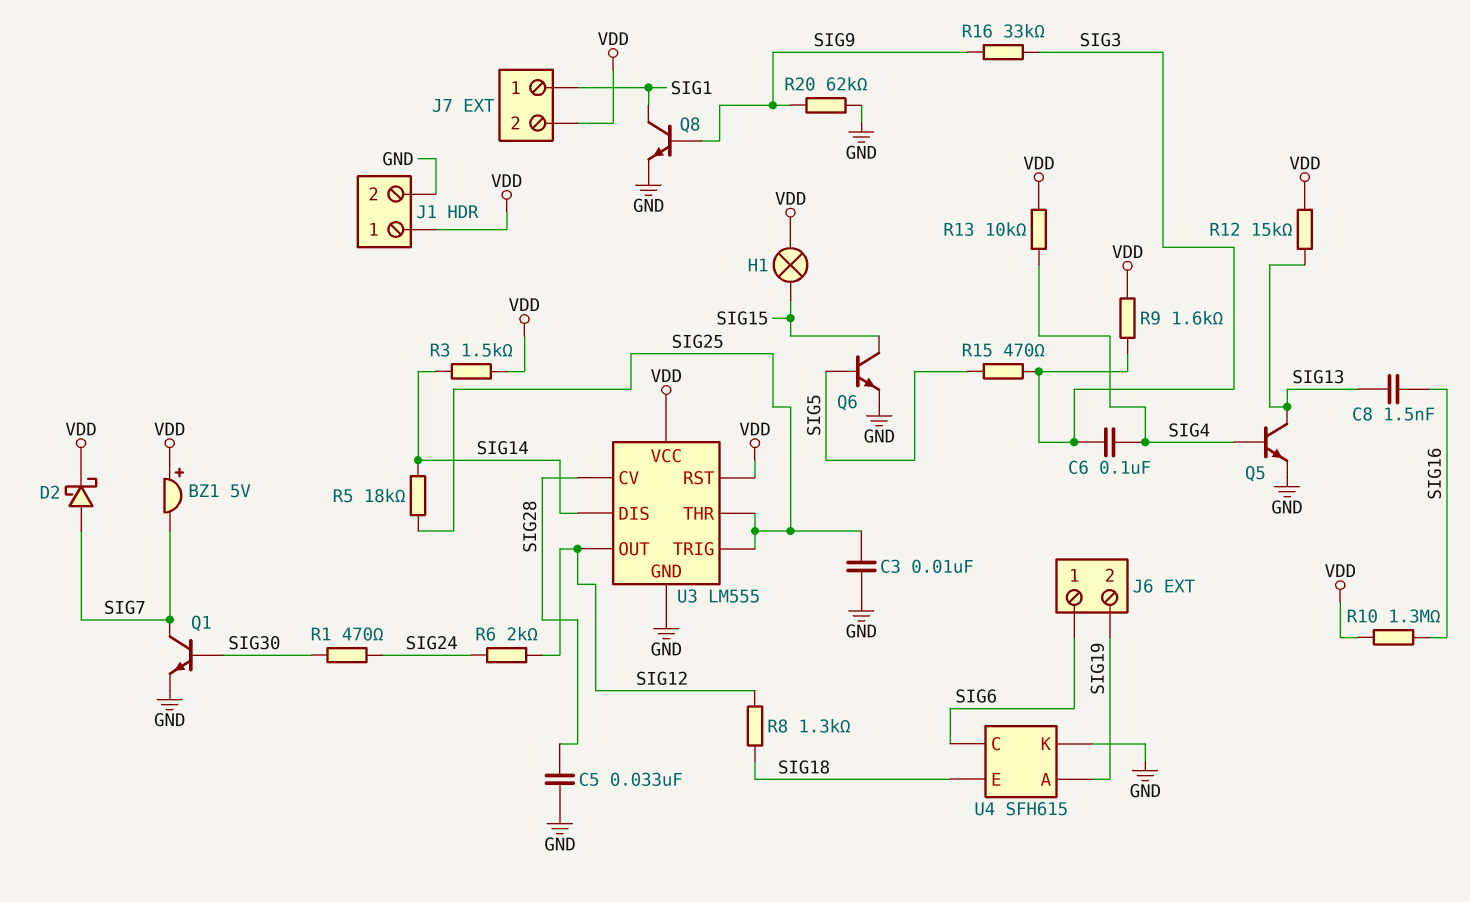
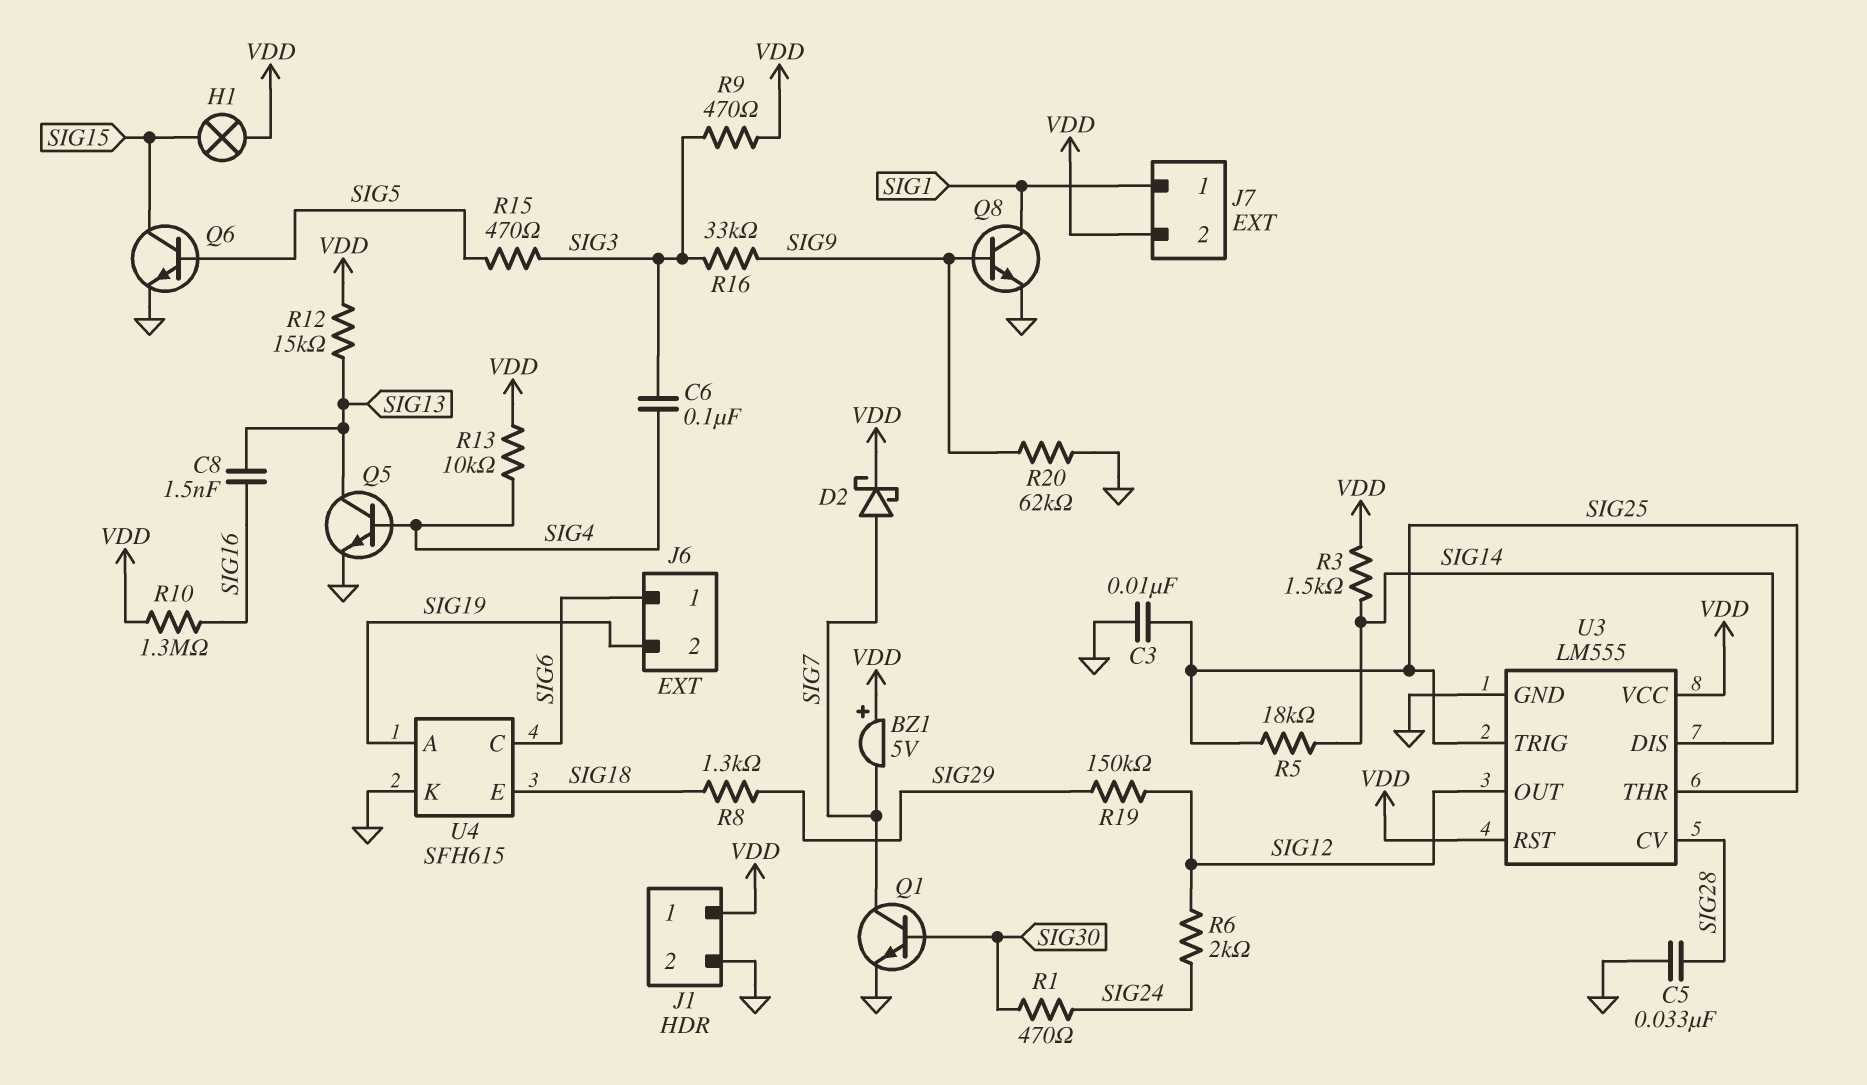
R8: 1.3k (SIG12, SIG18) -> 1.3k (SIG18, SIG29)
R9: 1.6k (SIG3, VDD) -> 470 (SIG3, VDD)
R19: none -> 150k (SIG12, SIG29)

